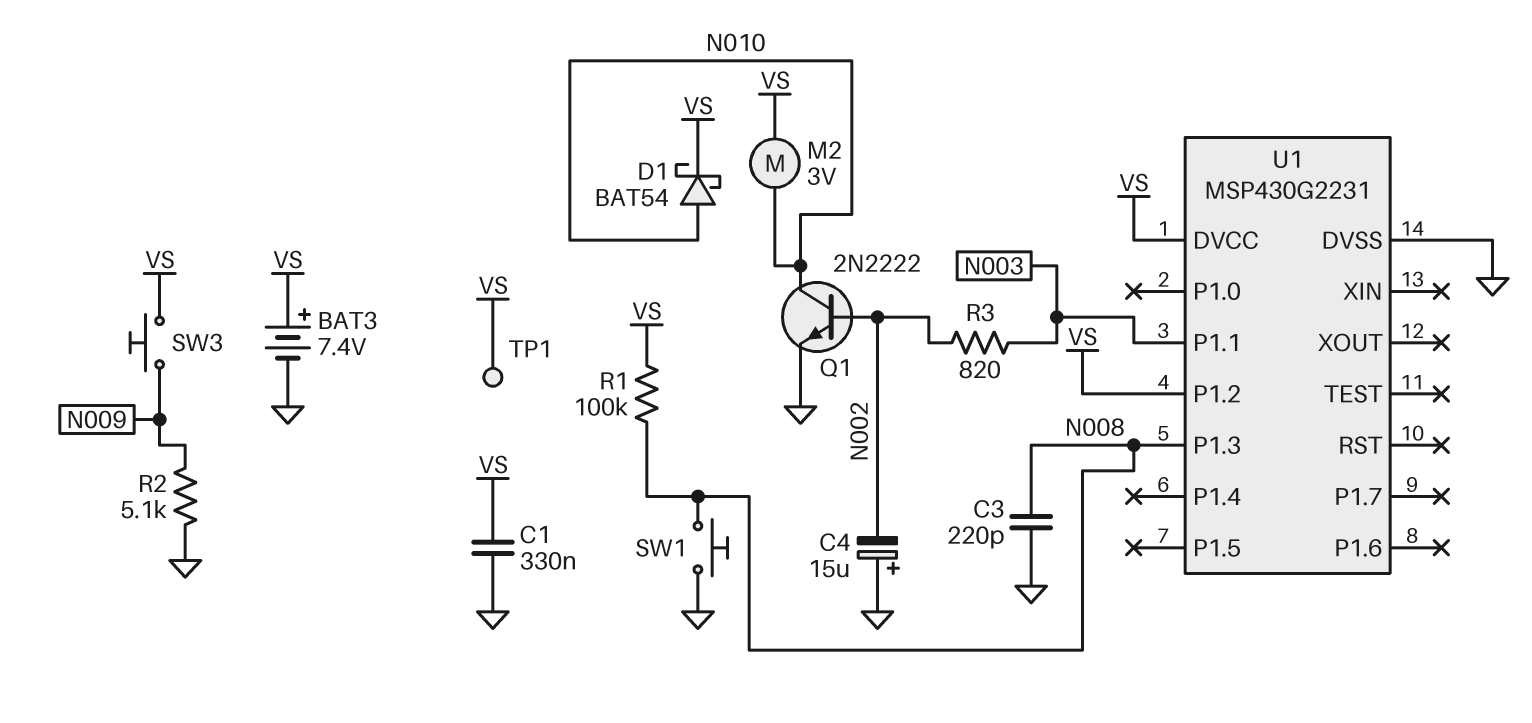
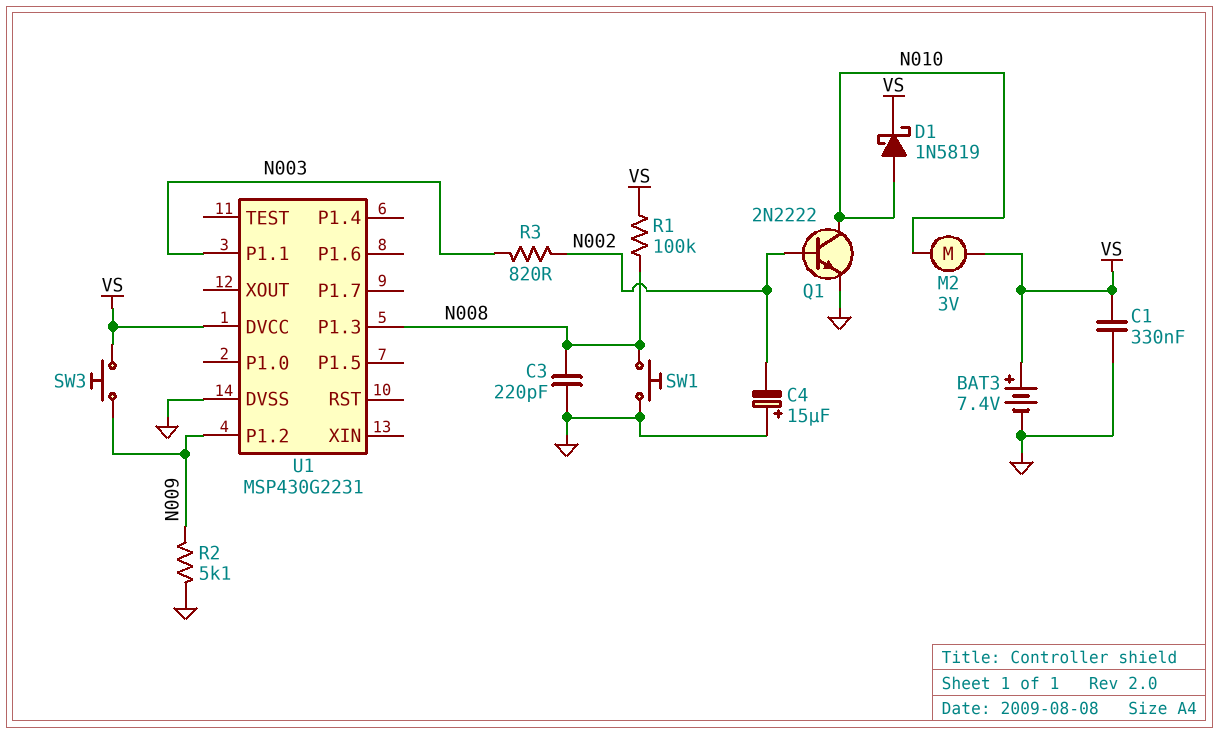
D1: schottky BAT54 (A N010, K VS) -> schottky 1N5819 (A N010, K VS)
TP1: test point (VS) -> none
U1 pin P1.2: VS -> N009

